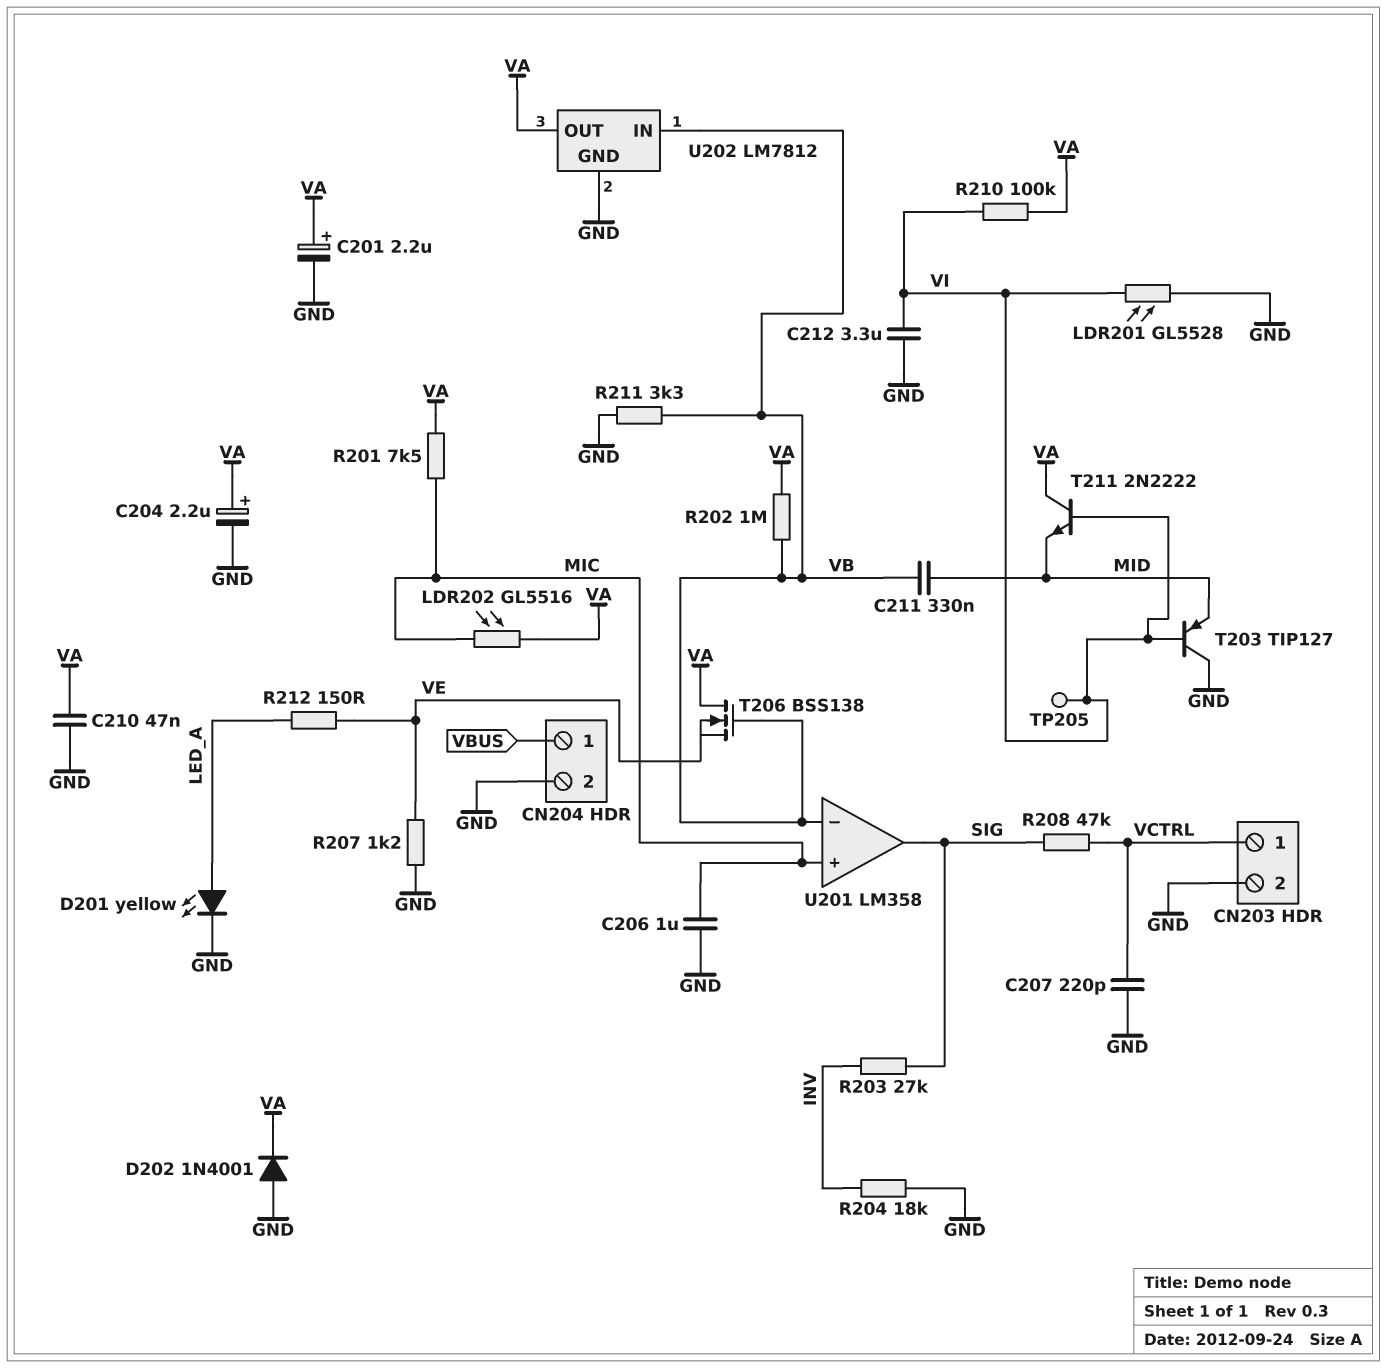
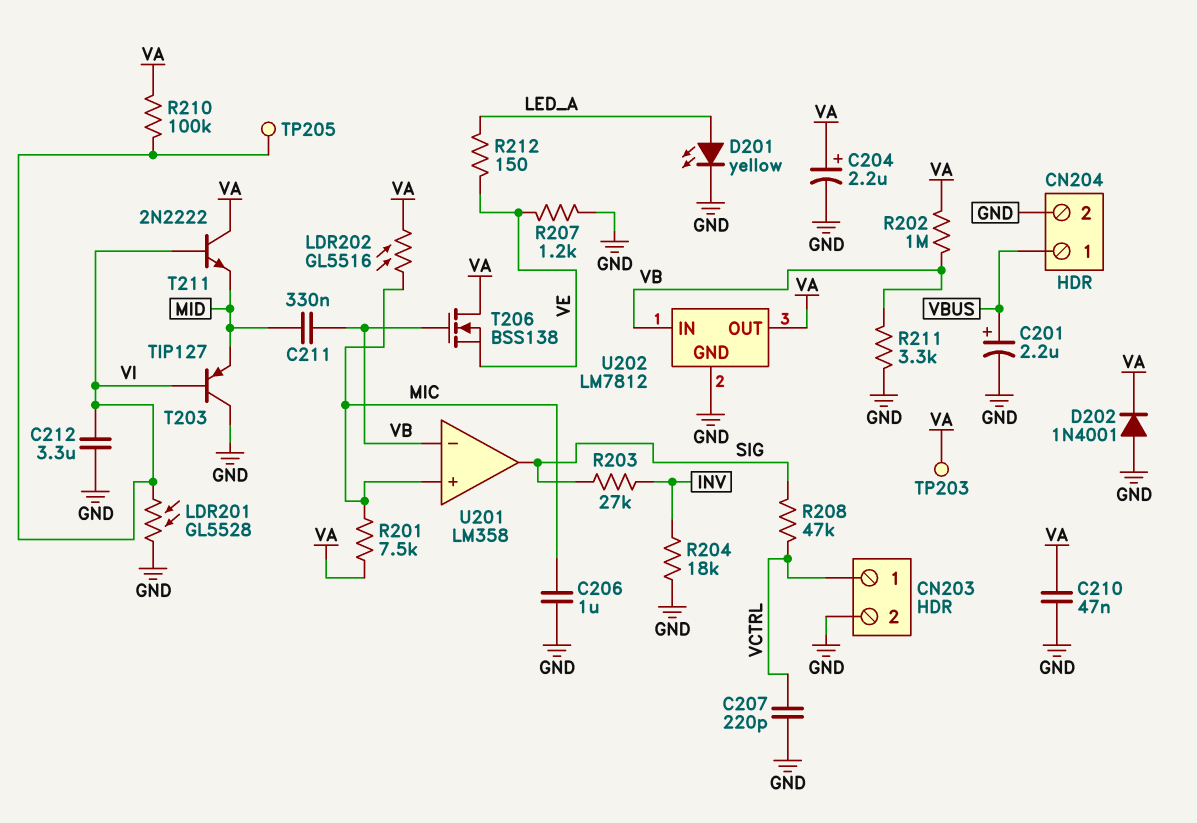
C201: 2.2uF (plus VA, minus GND) -> 2.2uF (plus VBUS, minus GND)
TP203: none -> test point (VA)

